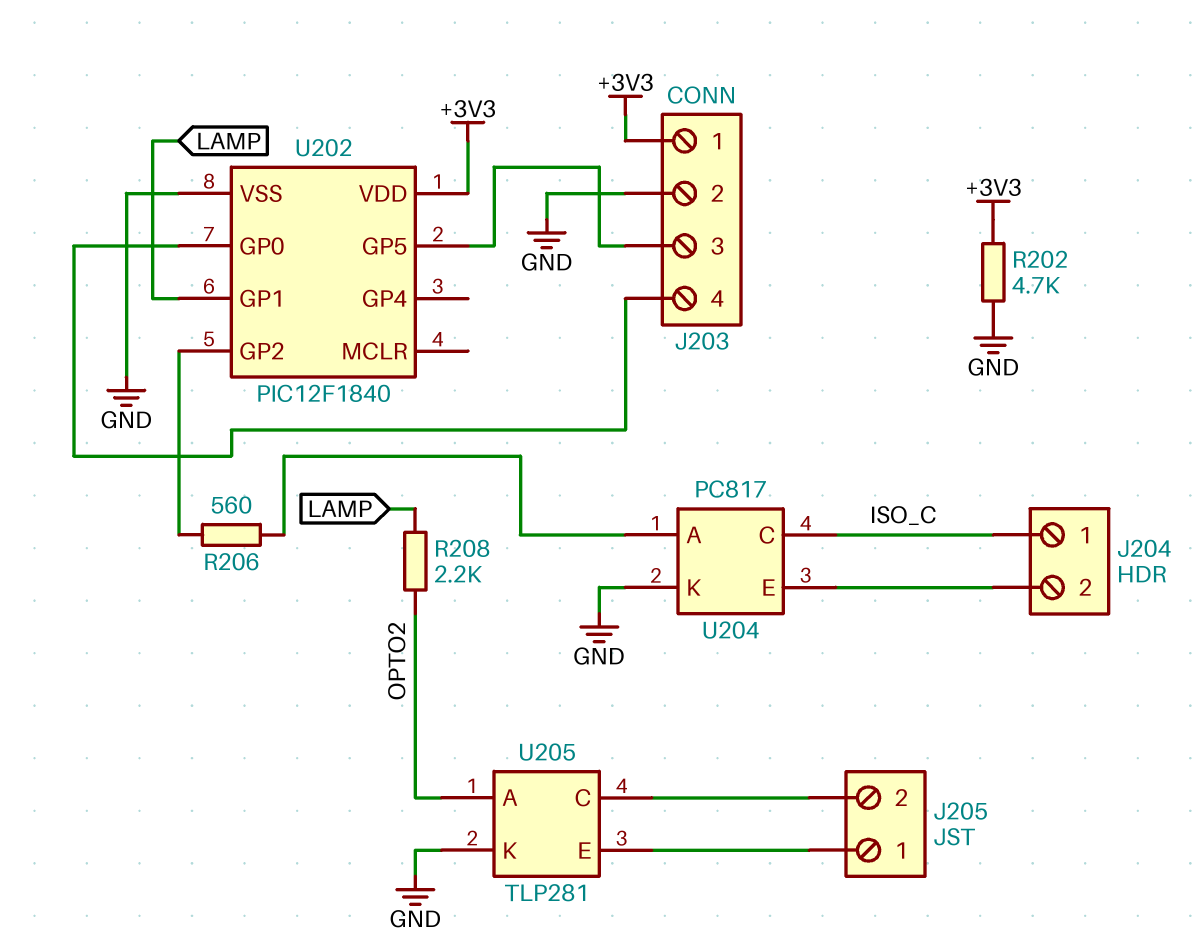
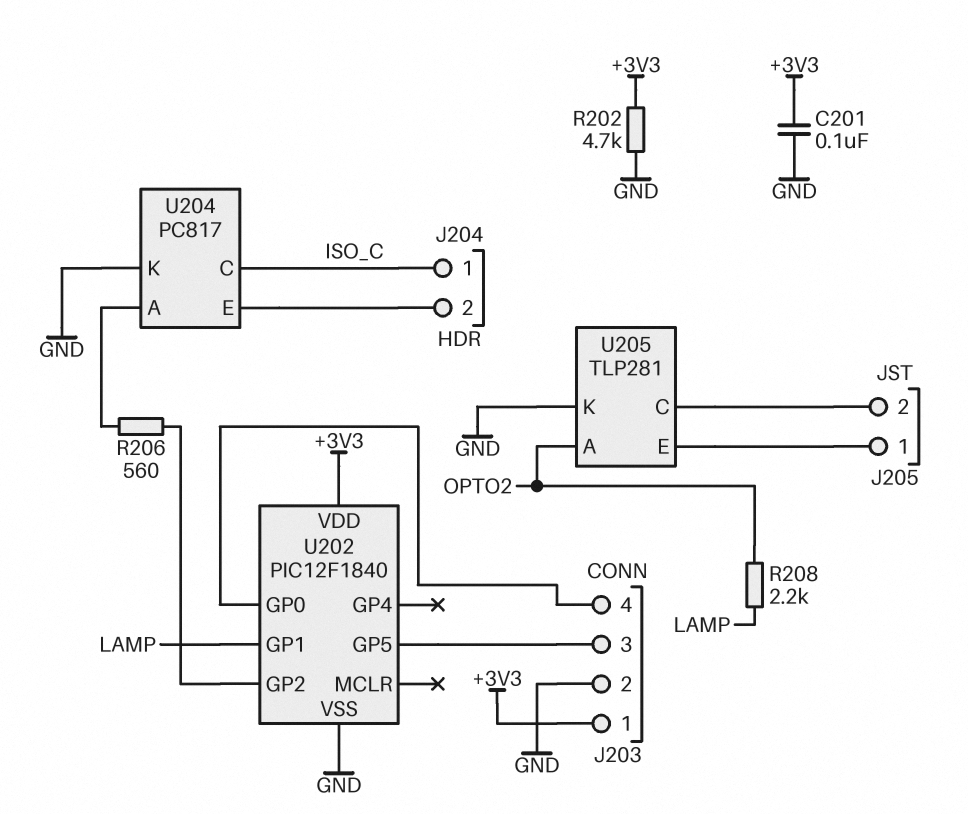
C201: none -> 100nF (+3V3, GND)

